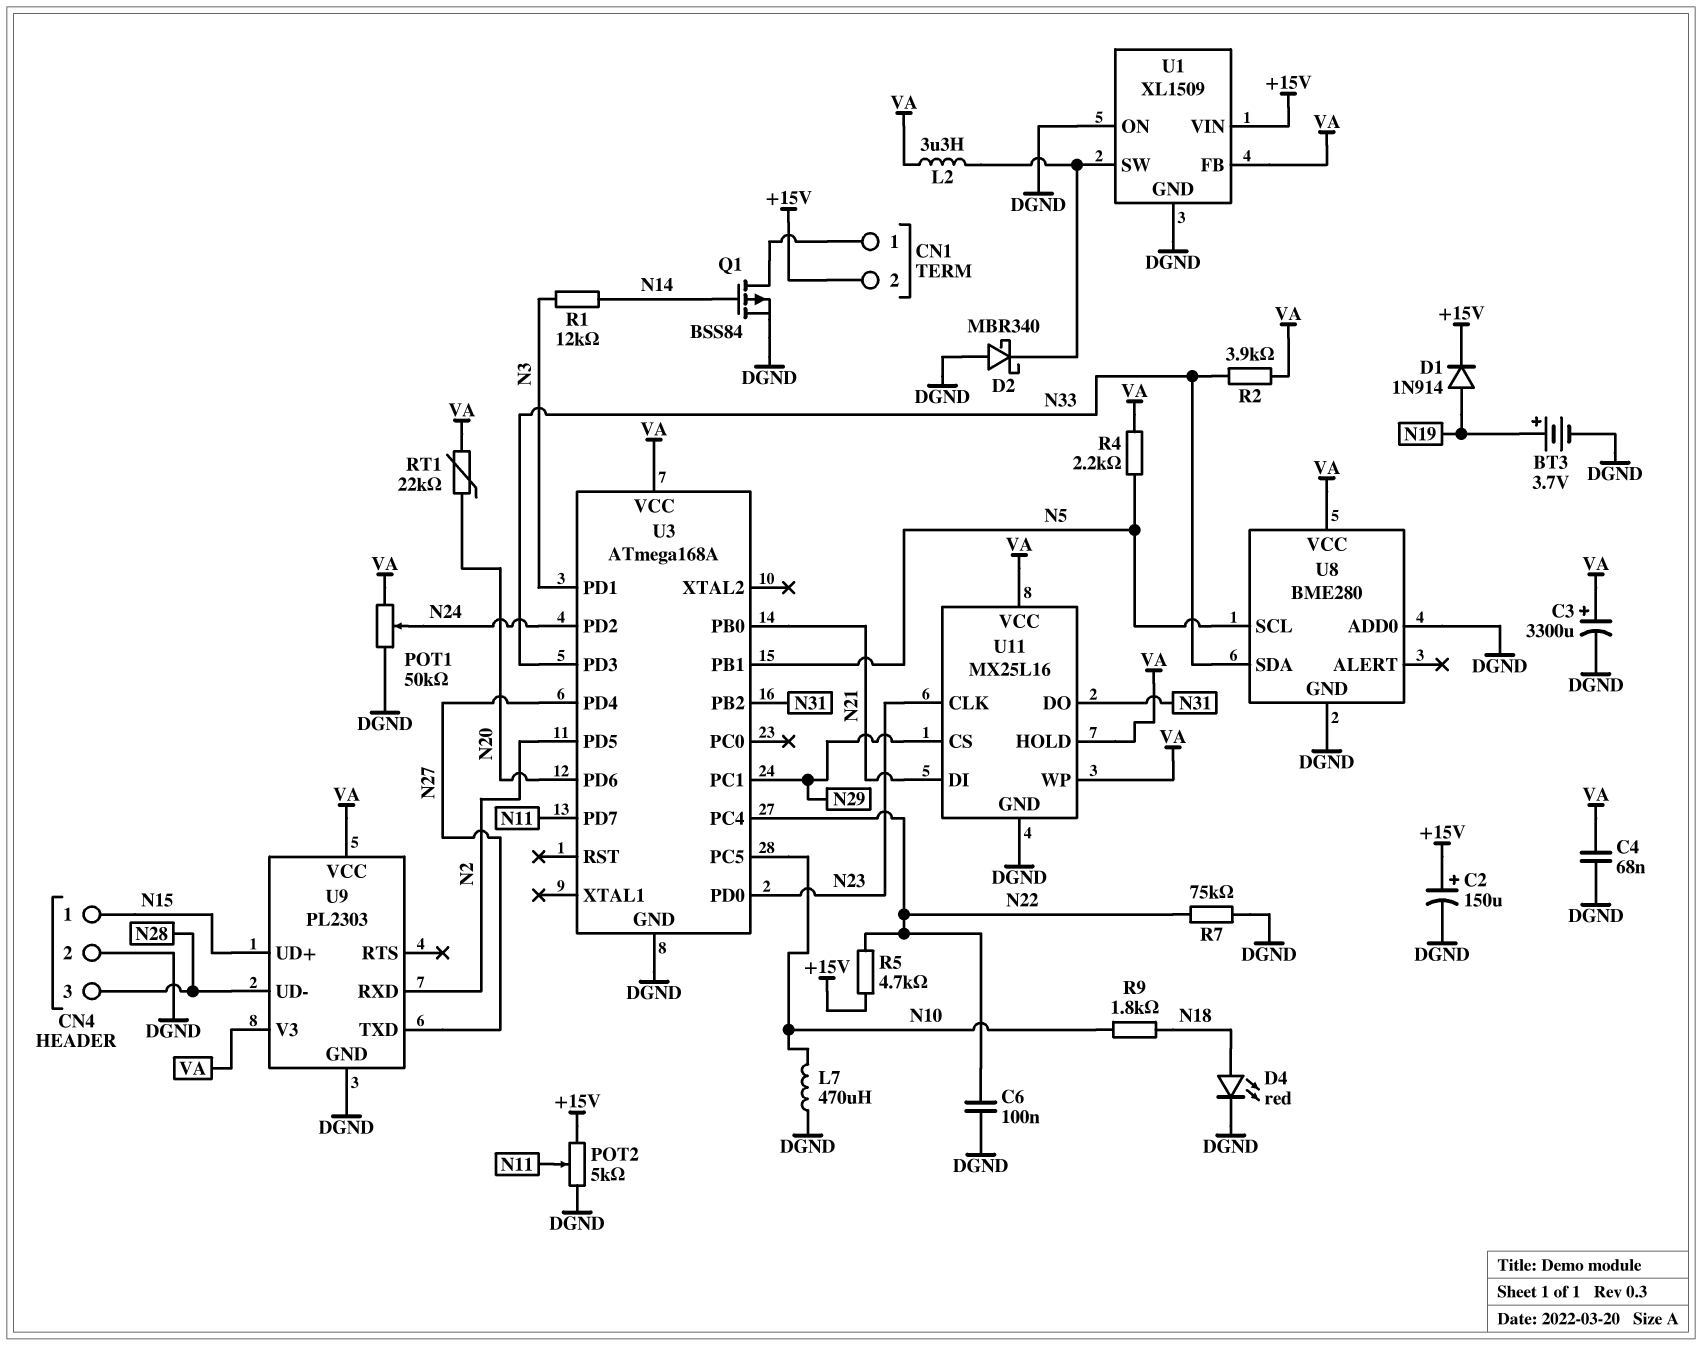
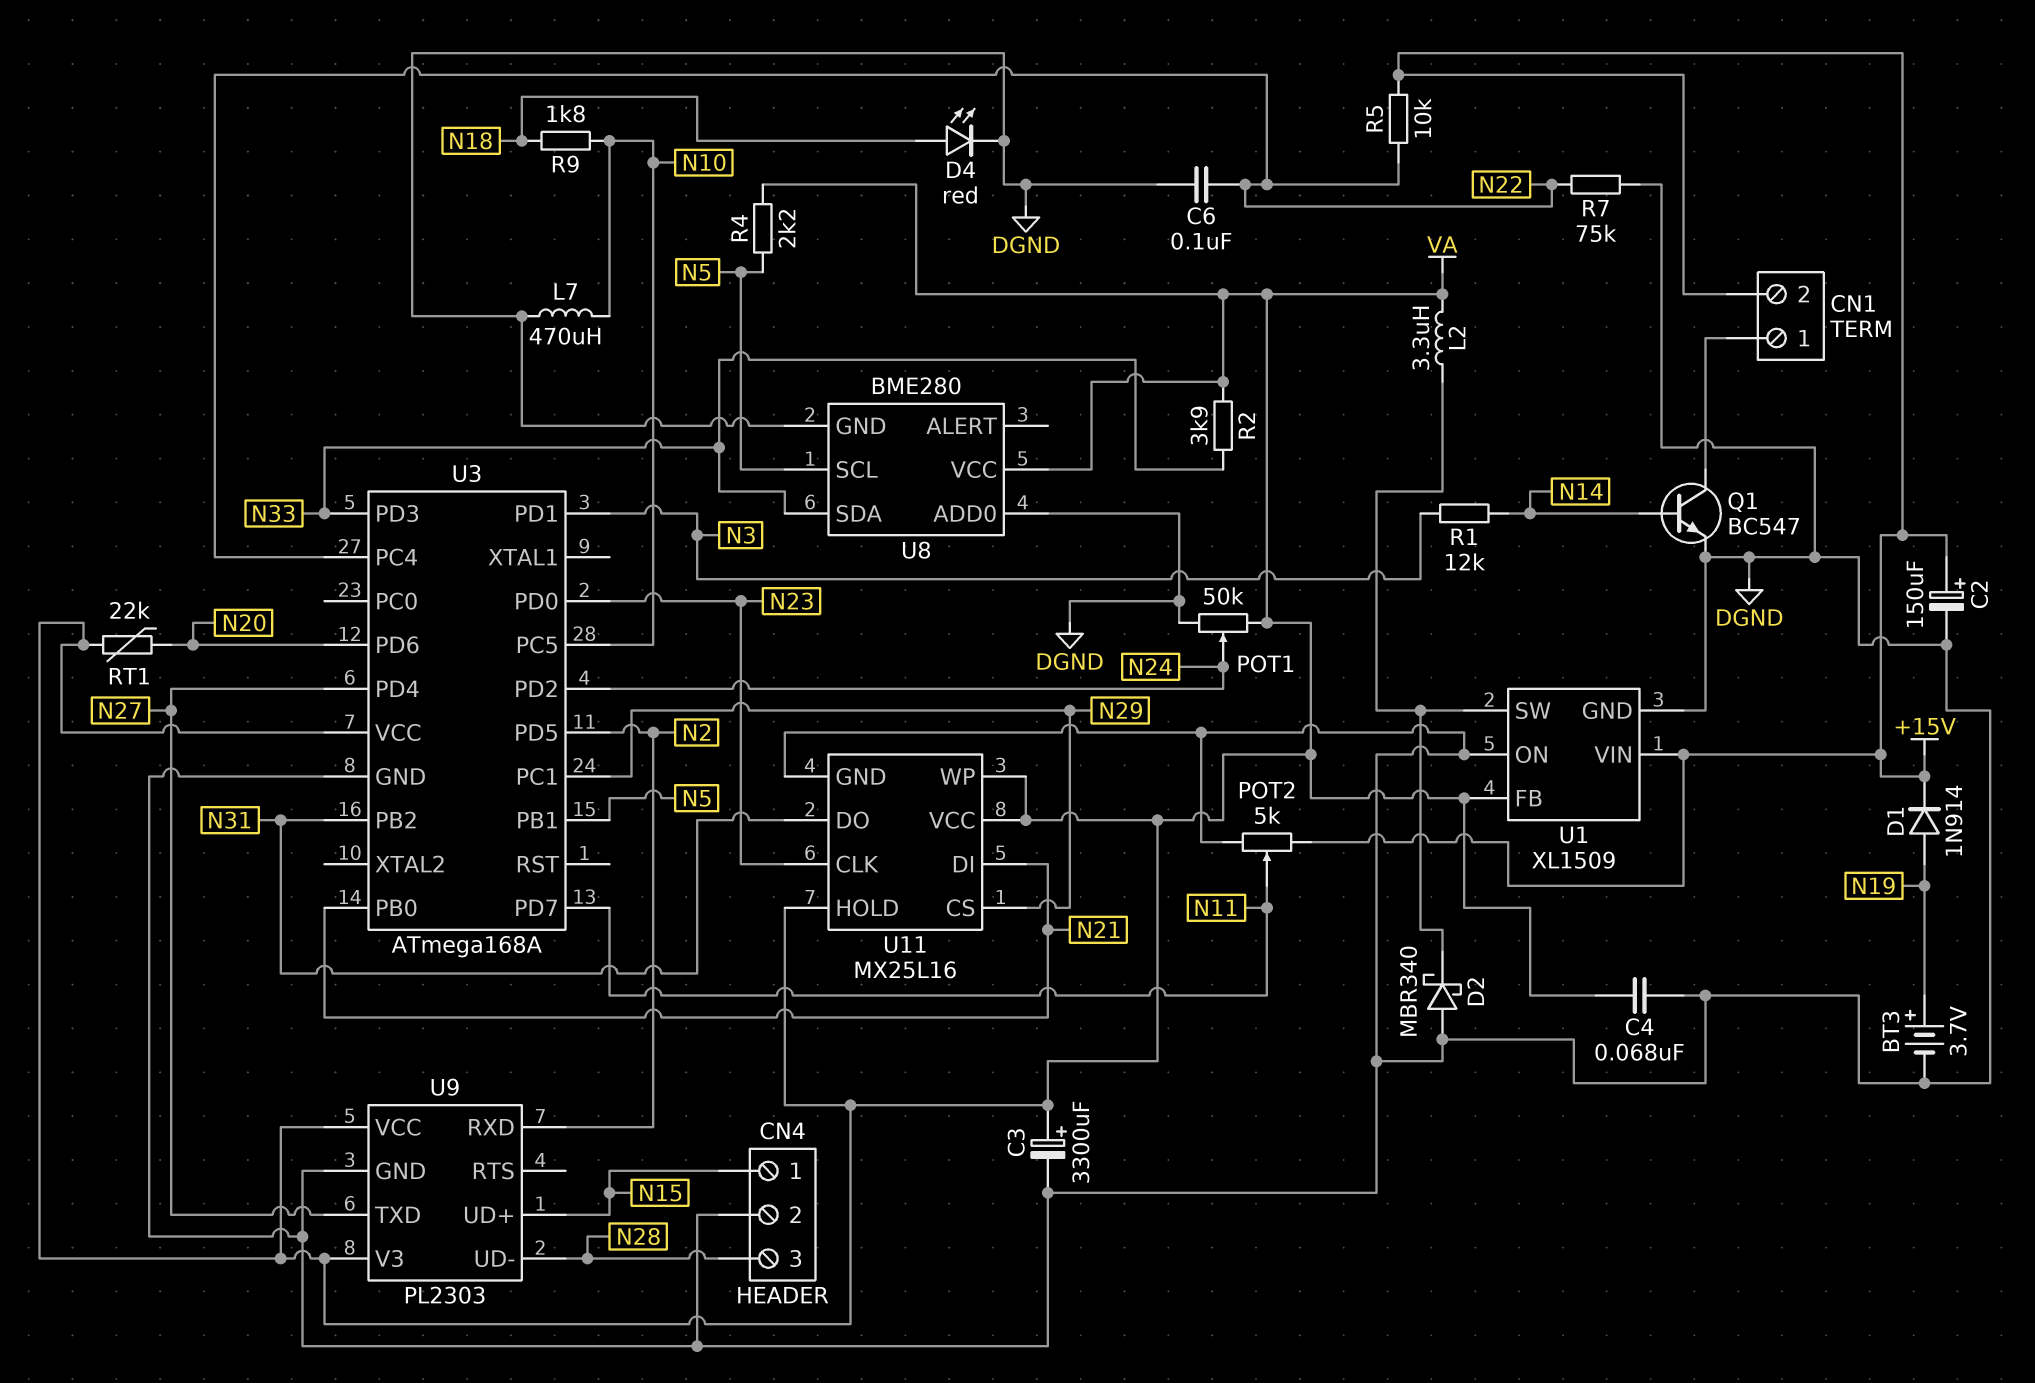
Q1: PMOS BSS84 (G N14, D CN1/1, S DGND) -> NPN BC547 (B N14, C CN1/1, E DGND)
R5: 4.7k (+15V, N22) -> 10k (+15V, N22)

